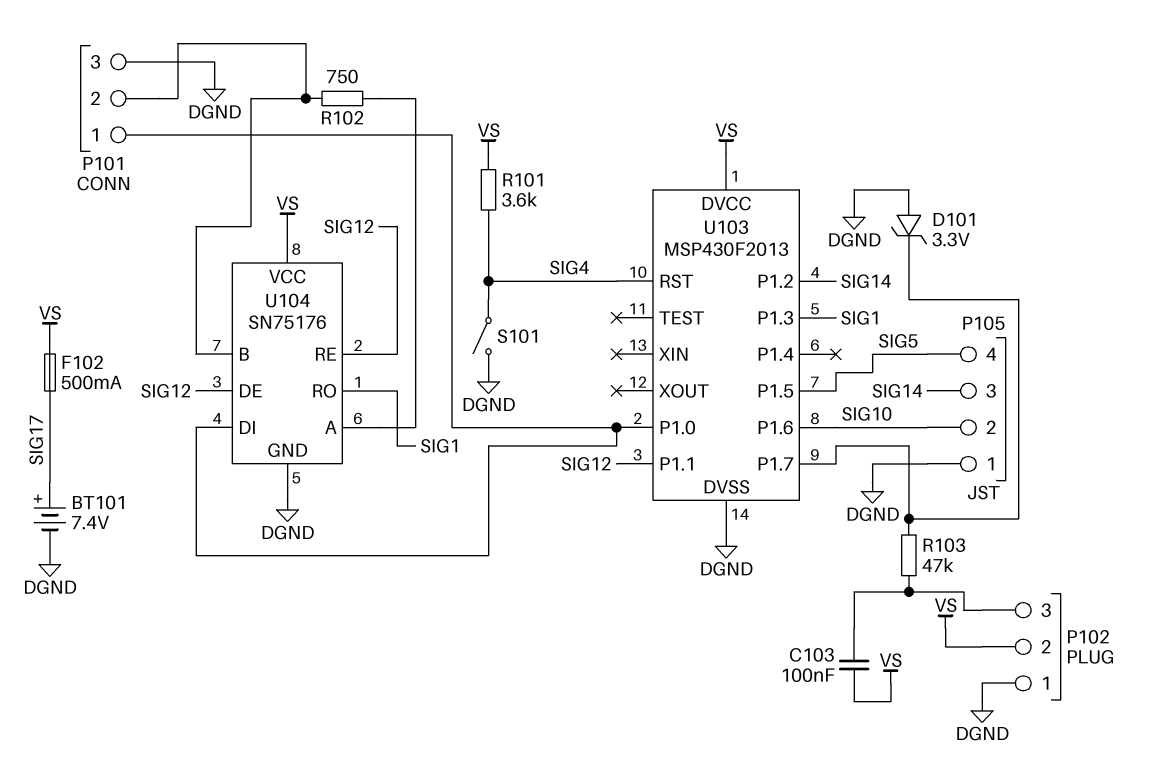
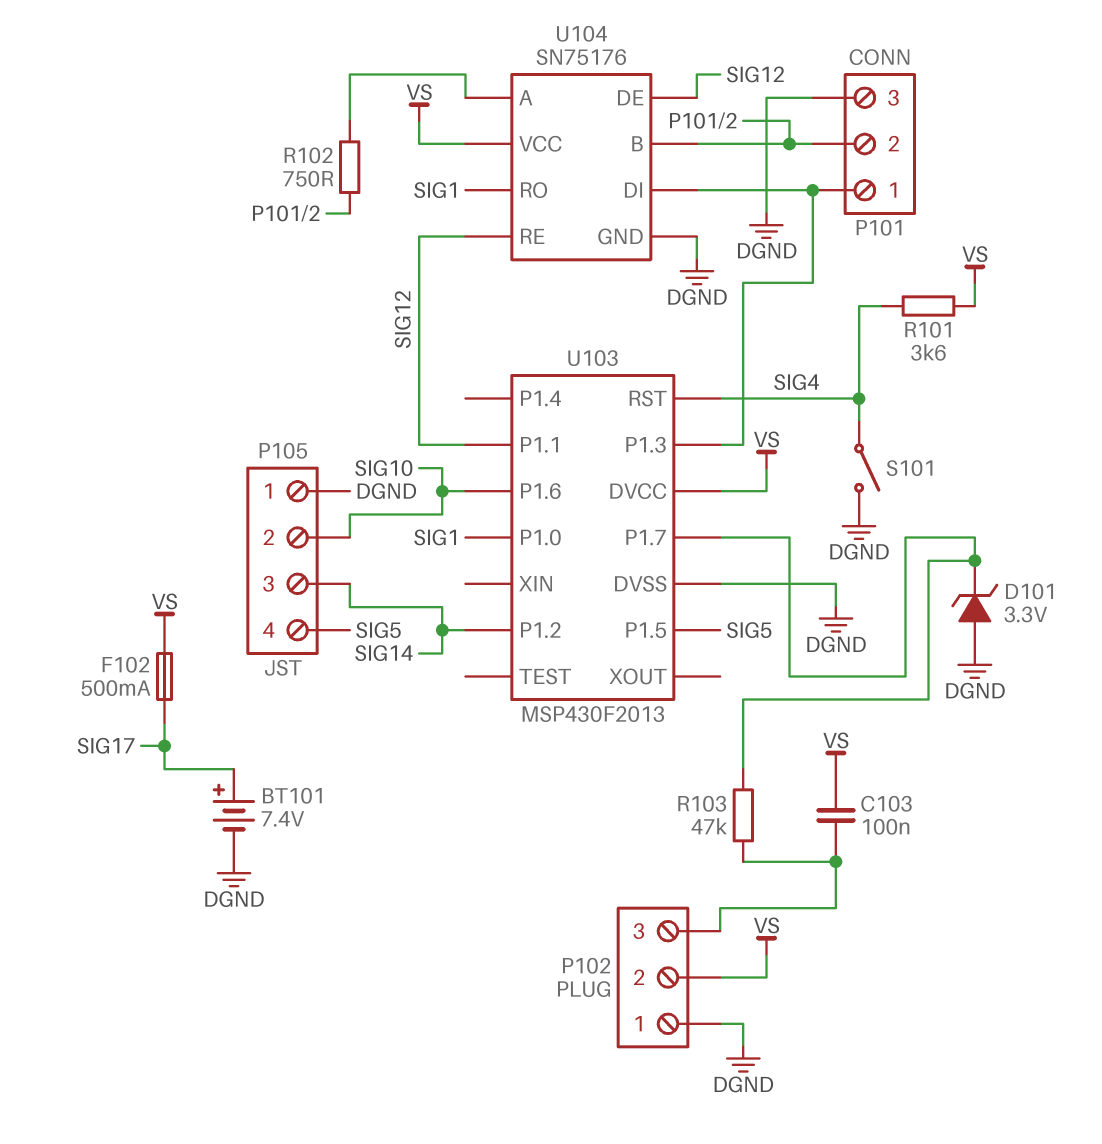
U103 pin P1.0: P101/1 -> SIG1
U103 pin P1.3: SIG1 -> P101/1

